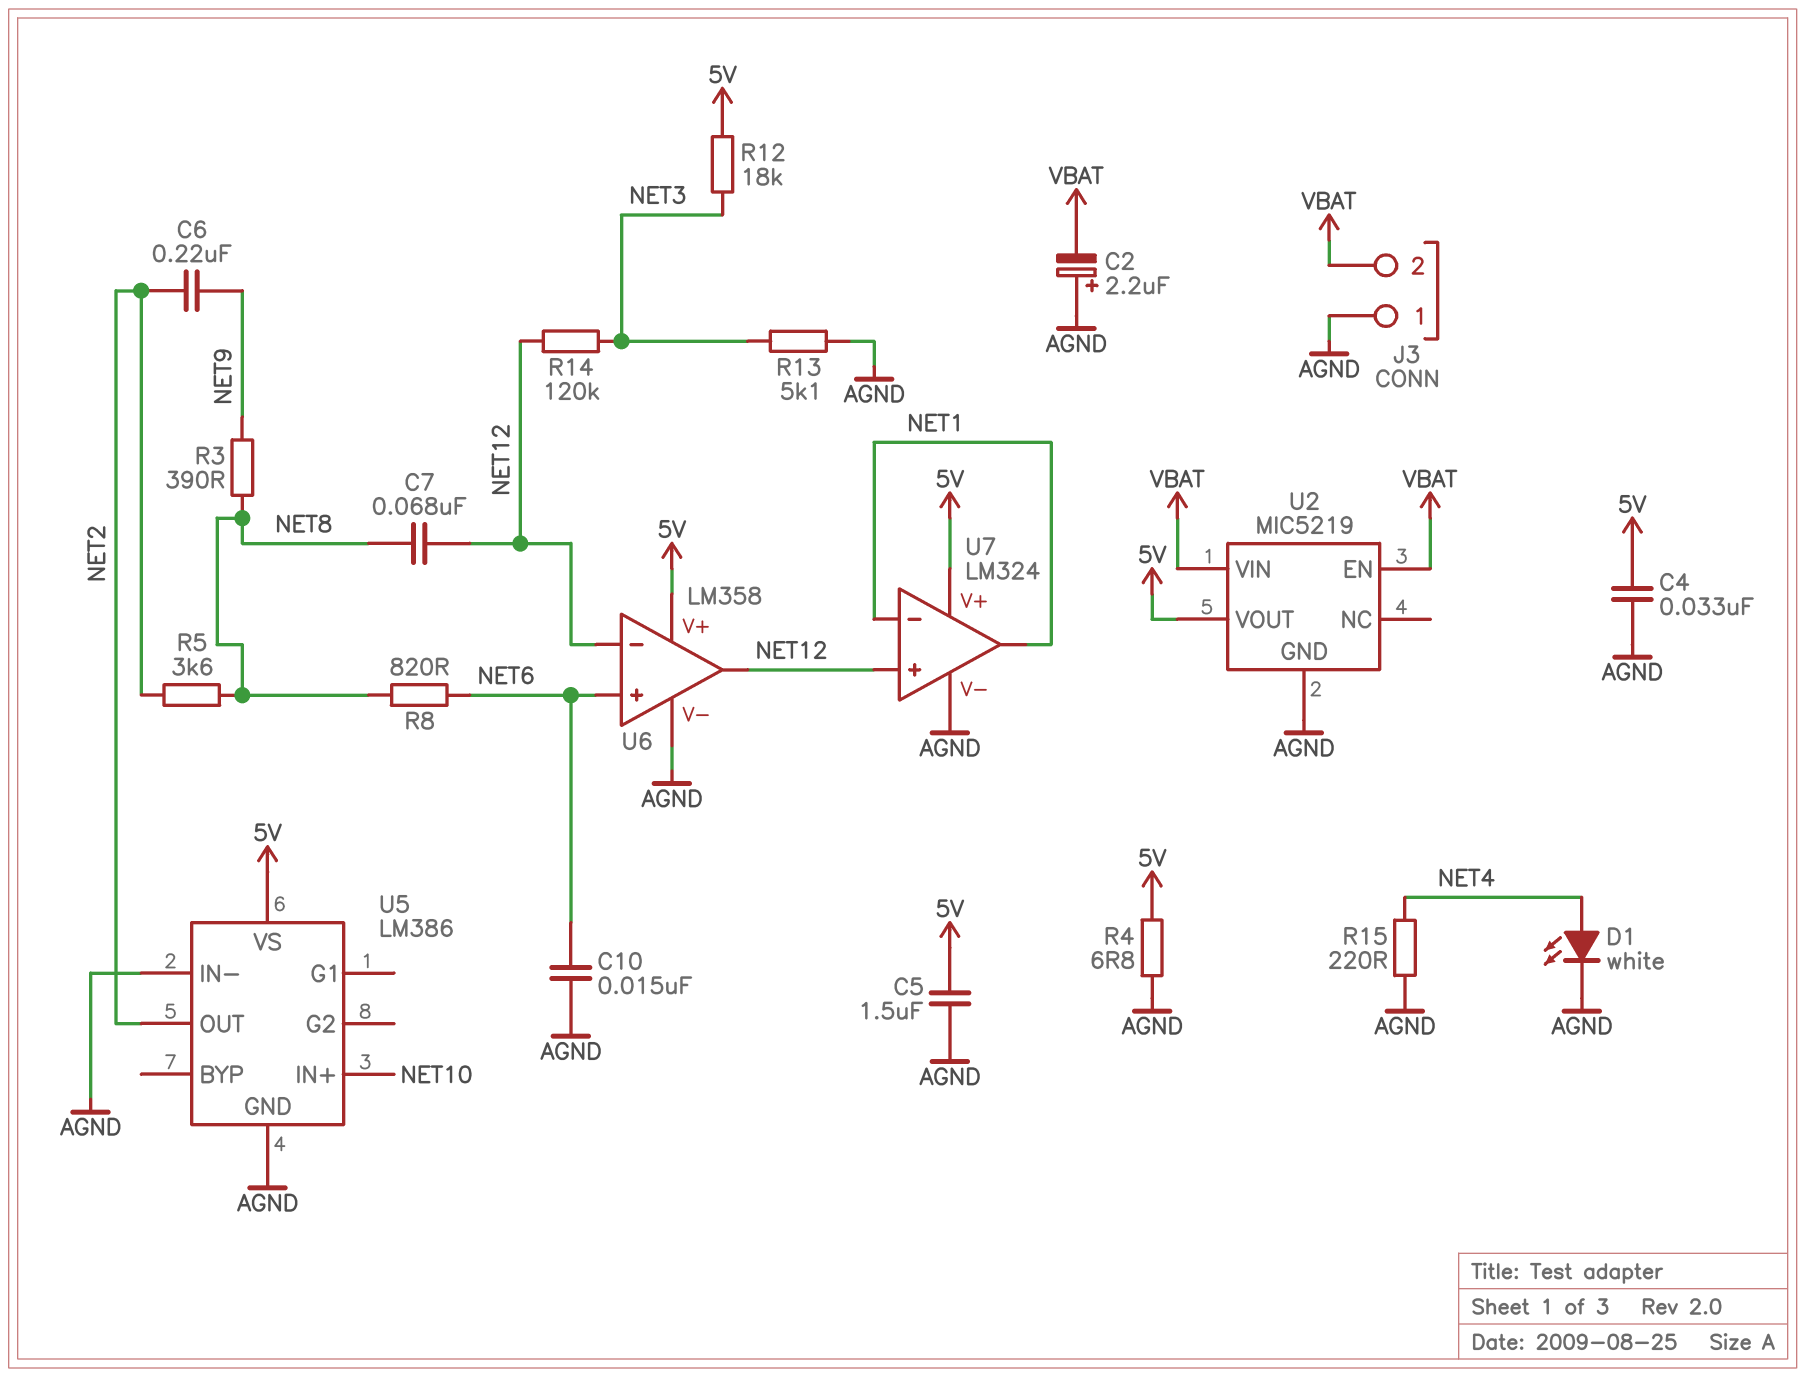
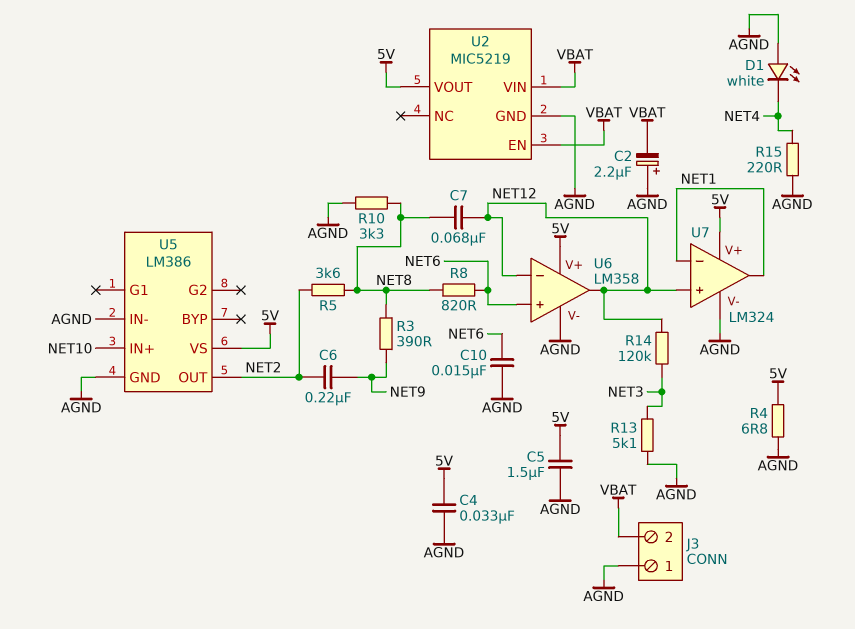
D1: LED white (A NET4, K AGND) -> LED white (A AGND, K NET4)
R10: none -> 3.3k (AGND, NET8)
R12: 18k (5V, NET3) -> none

